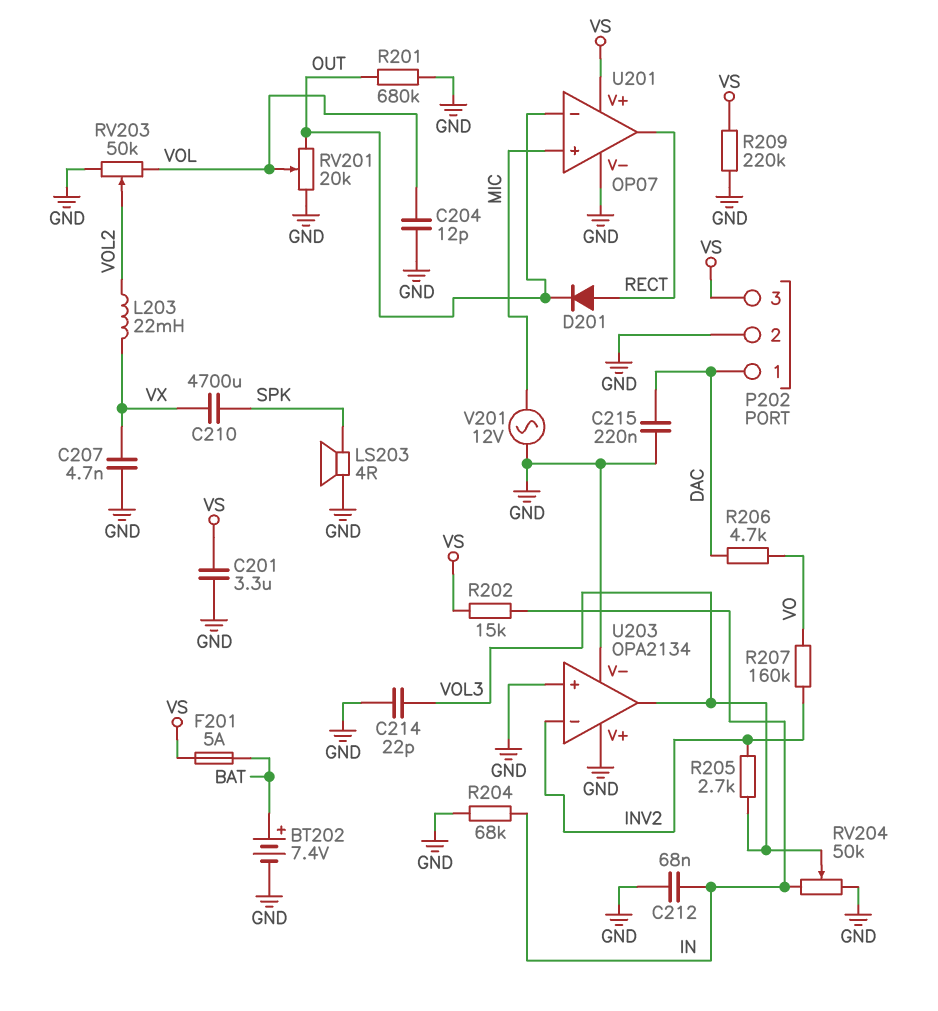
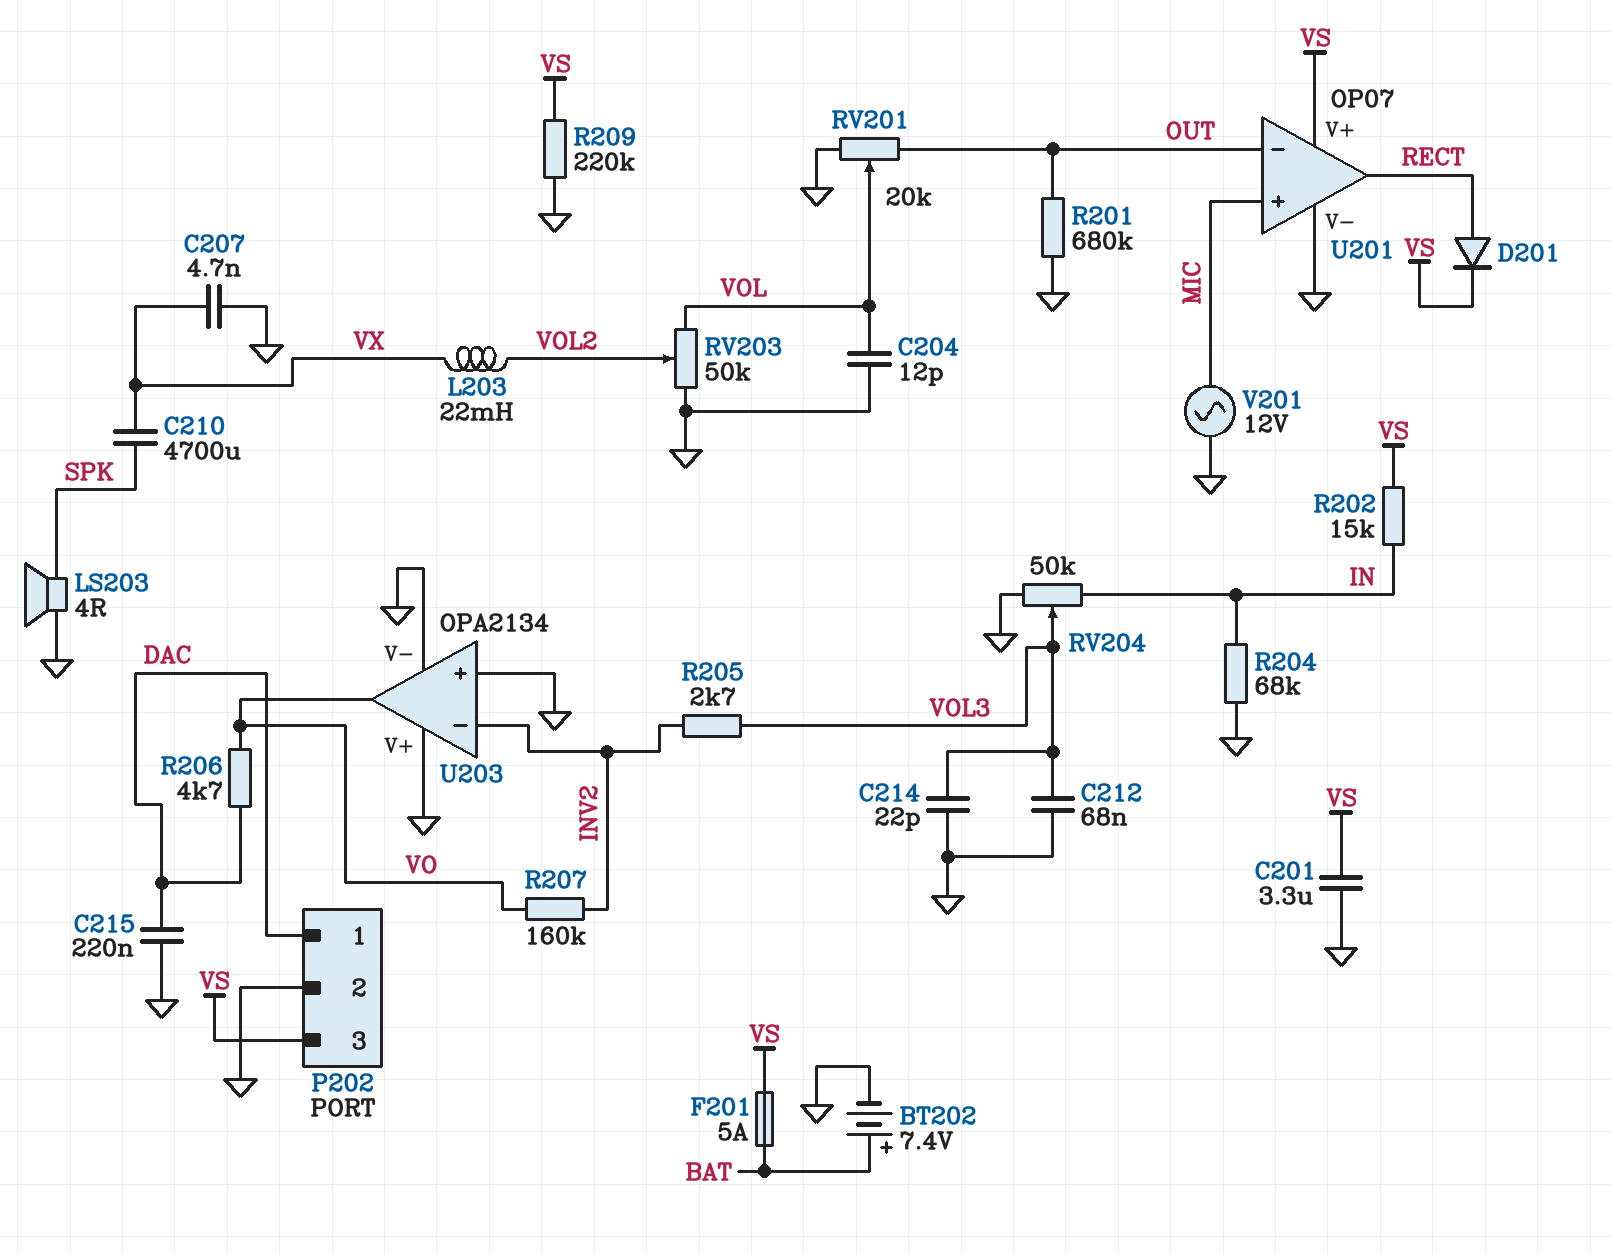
C212: 68nF (GND, IN) -> 68nF (GND, VOL3)
D201: diode (A RECT, K OUT) -> diode (A RECT, K VS)
U203 pin out: VOL3 -> VO

